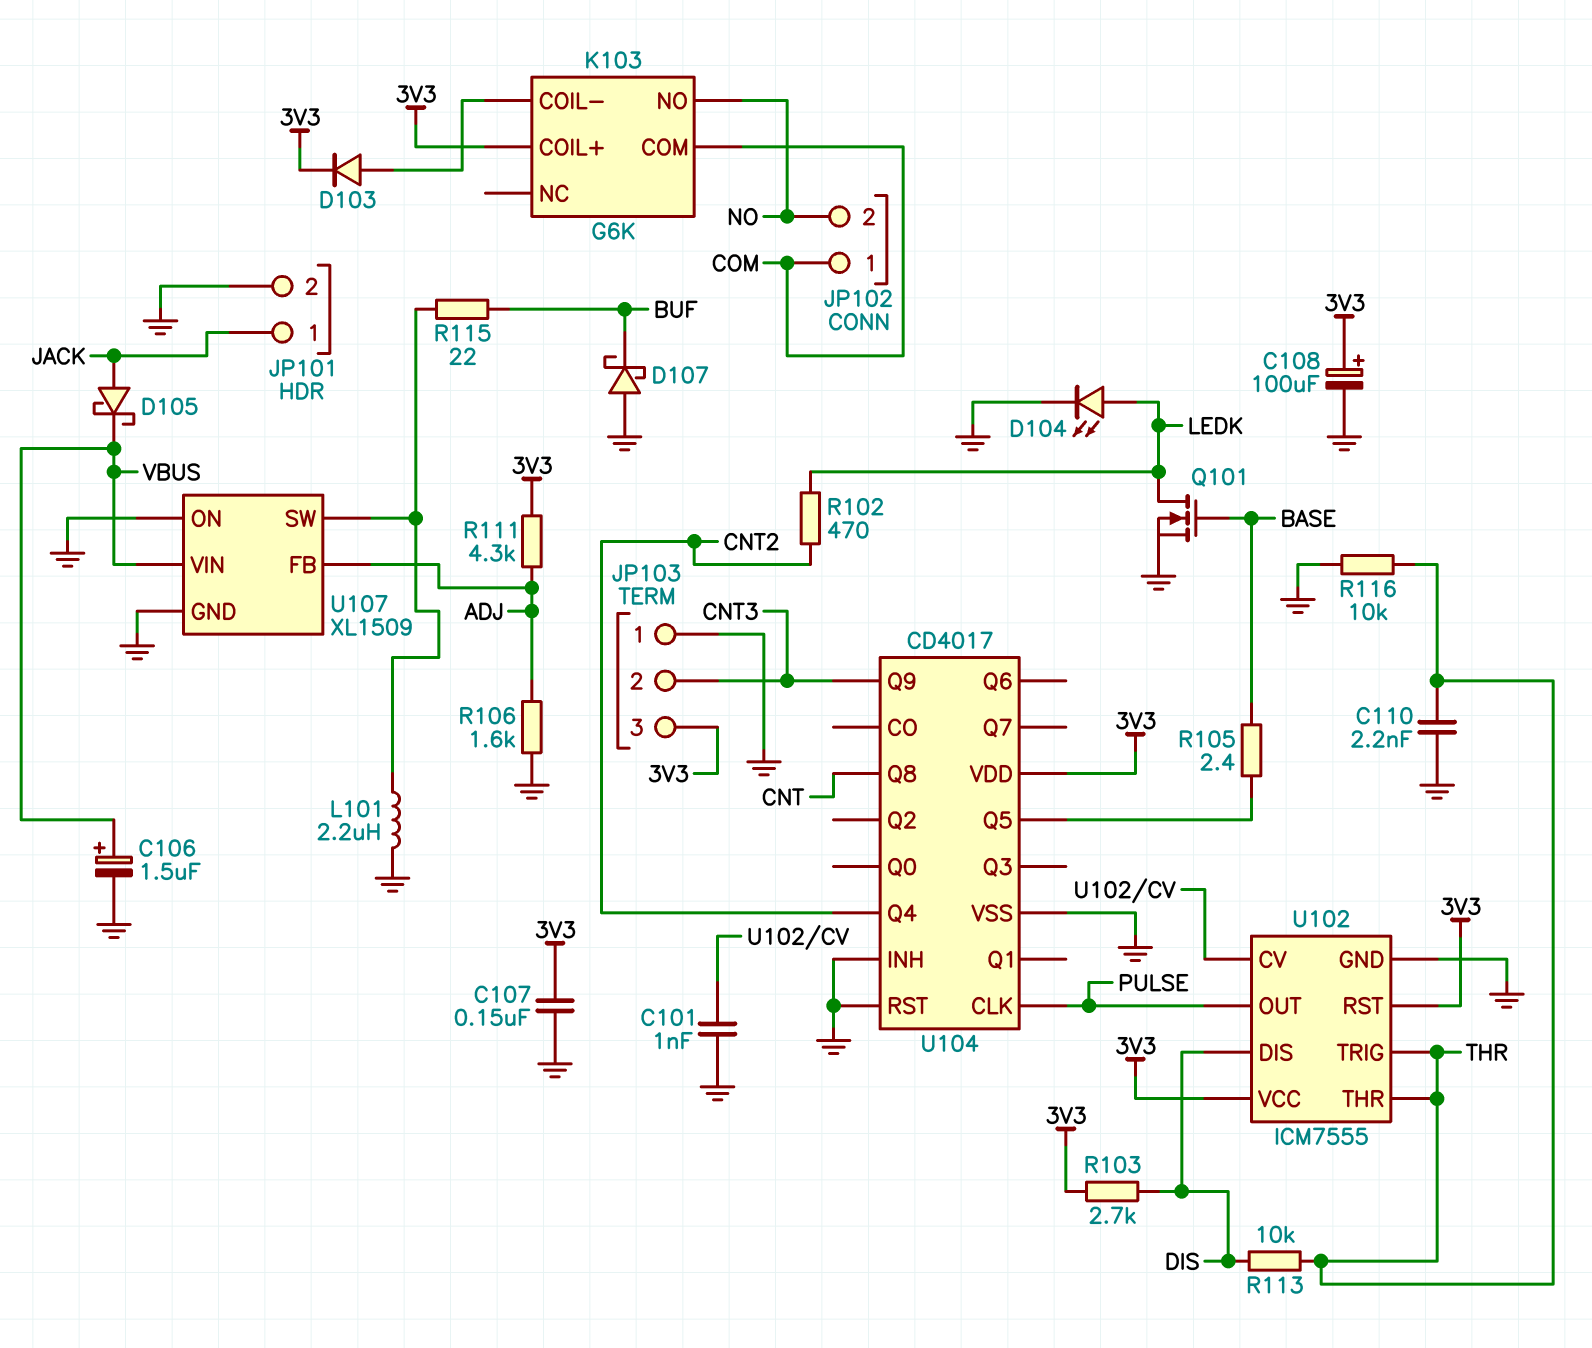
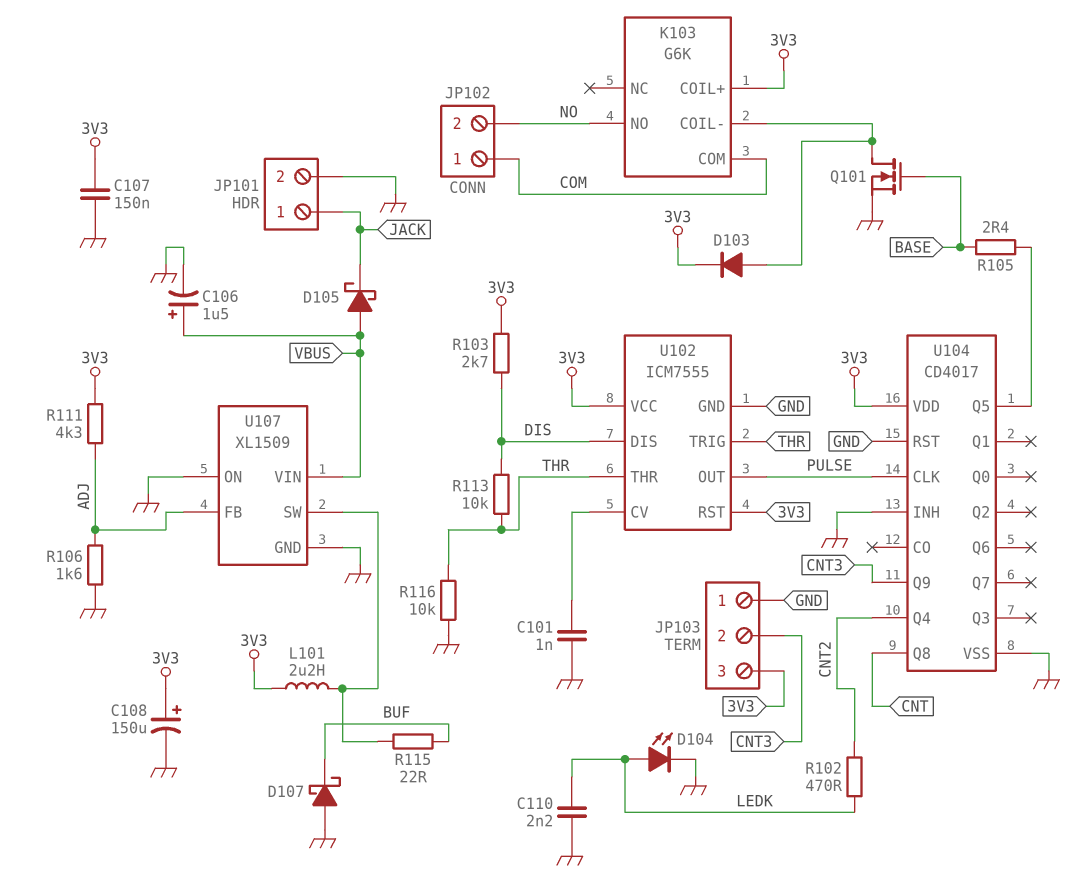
C108: 100uF (plus 3V3, minus GND) -> 150uF (plus 3V3, minus GND)
C110: 2.2nF (GND, THR) -> 2.2nF (GND, LEDK)
D105: schottky (A JACK, K VBUS) -> schottky (A VBUS, K JACK)
L101: 2.2uH (GND, U107/SW) -> 2.2uH (3V3, U107/SW)
Q101: NMOS (G BASE, D LEDK, S GND) -> NMOS (G BASE, D K103/COIL-, S GND)

